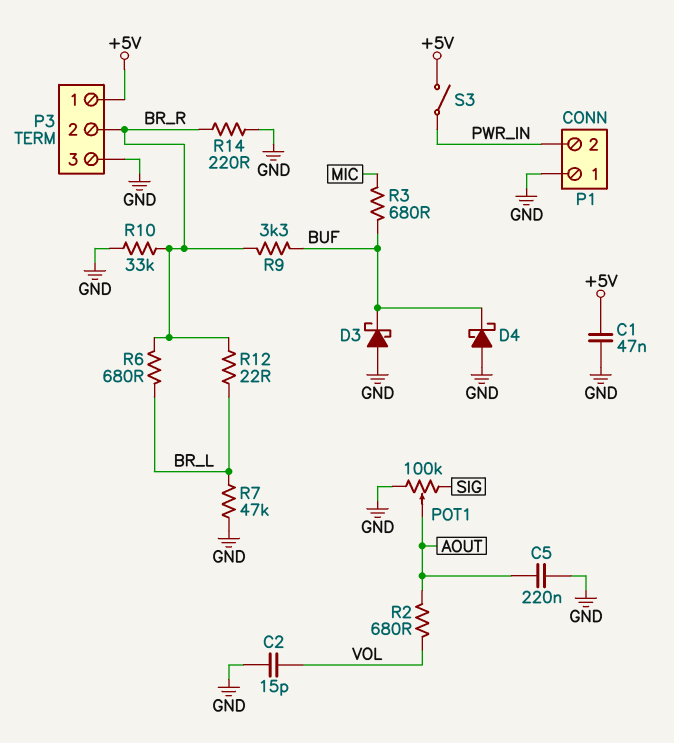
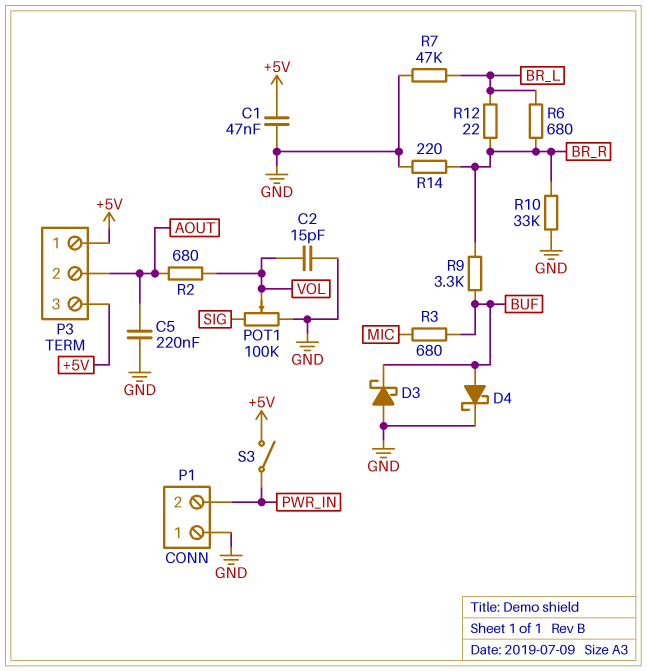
D4: schottky (A GND, K BUF) -> schottky (A BUF, K GND)
P3 pin 2: BR_R -> AOUT
P3 pin 3: GND -> +5V
POT1: 100k (GND, SIG, wiper AOUT) -> 100k (GND, SIG, wiper VOL)

